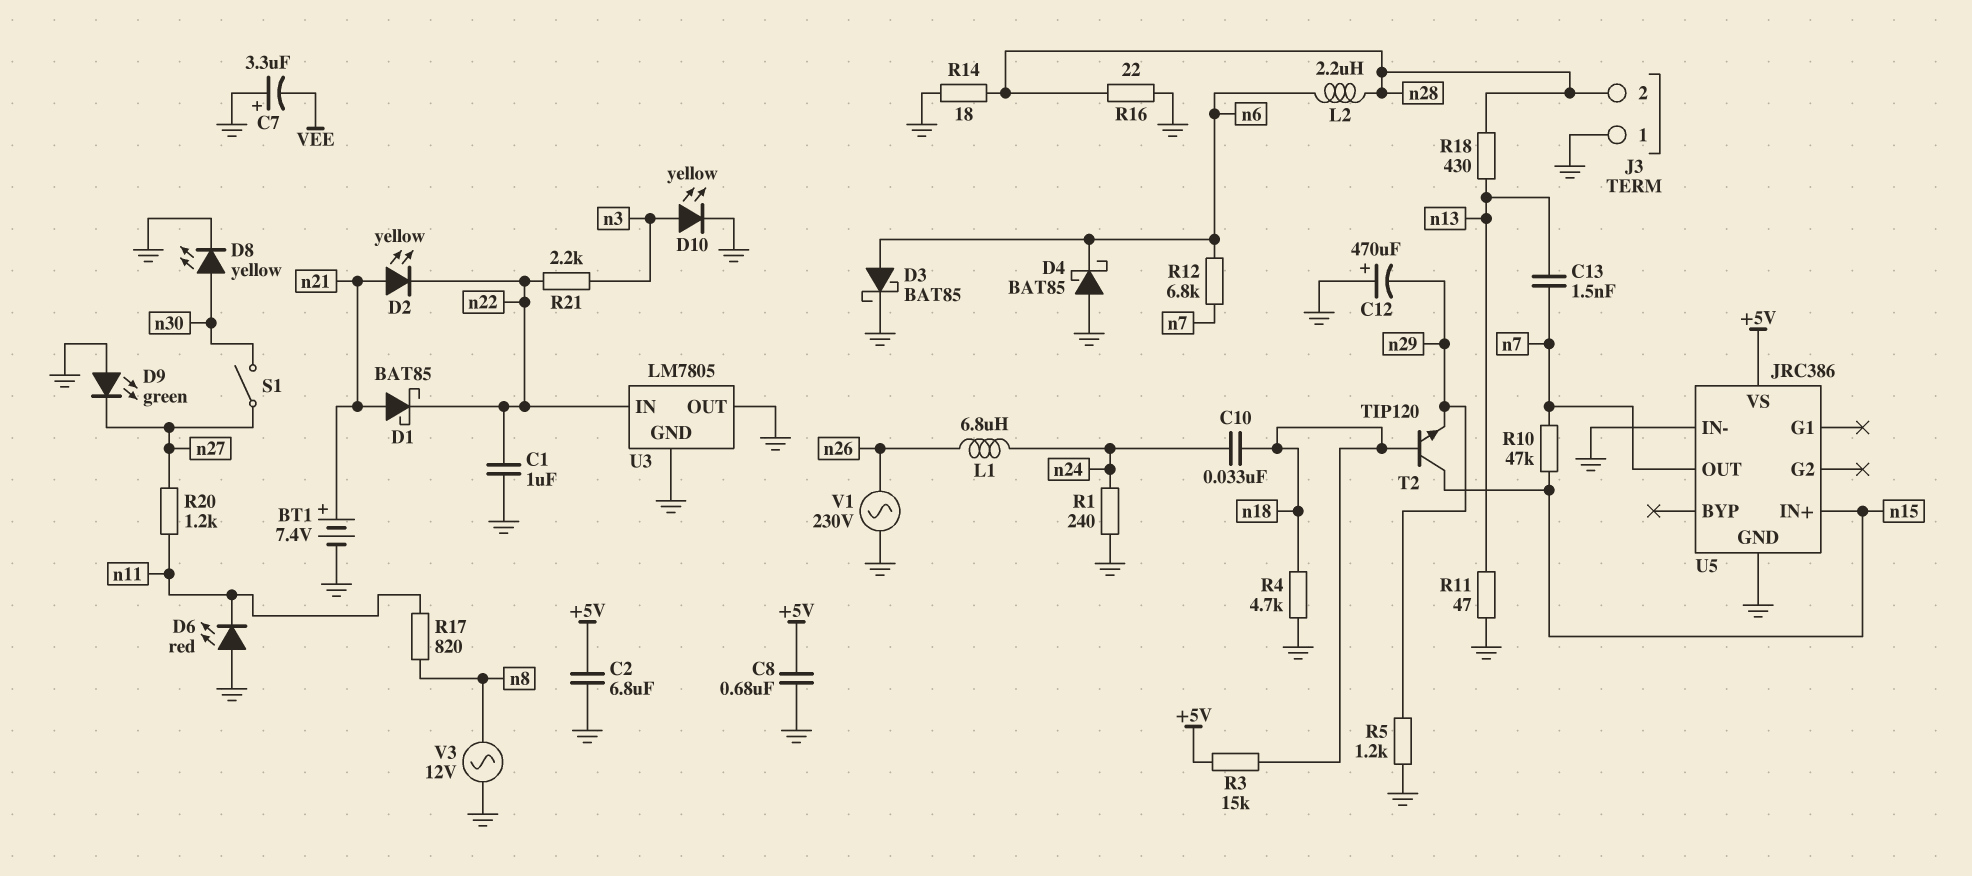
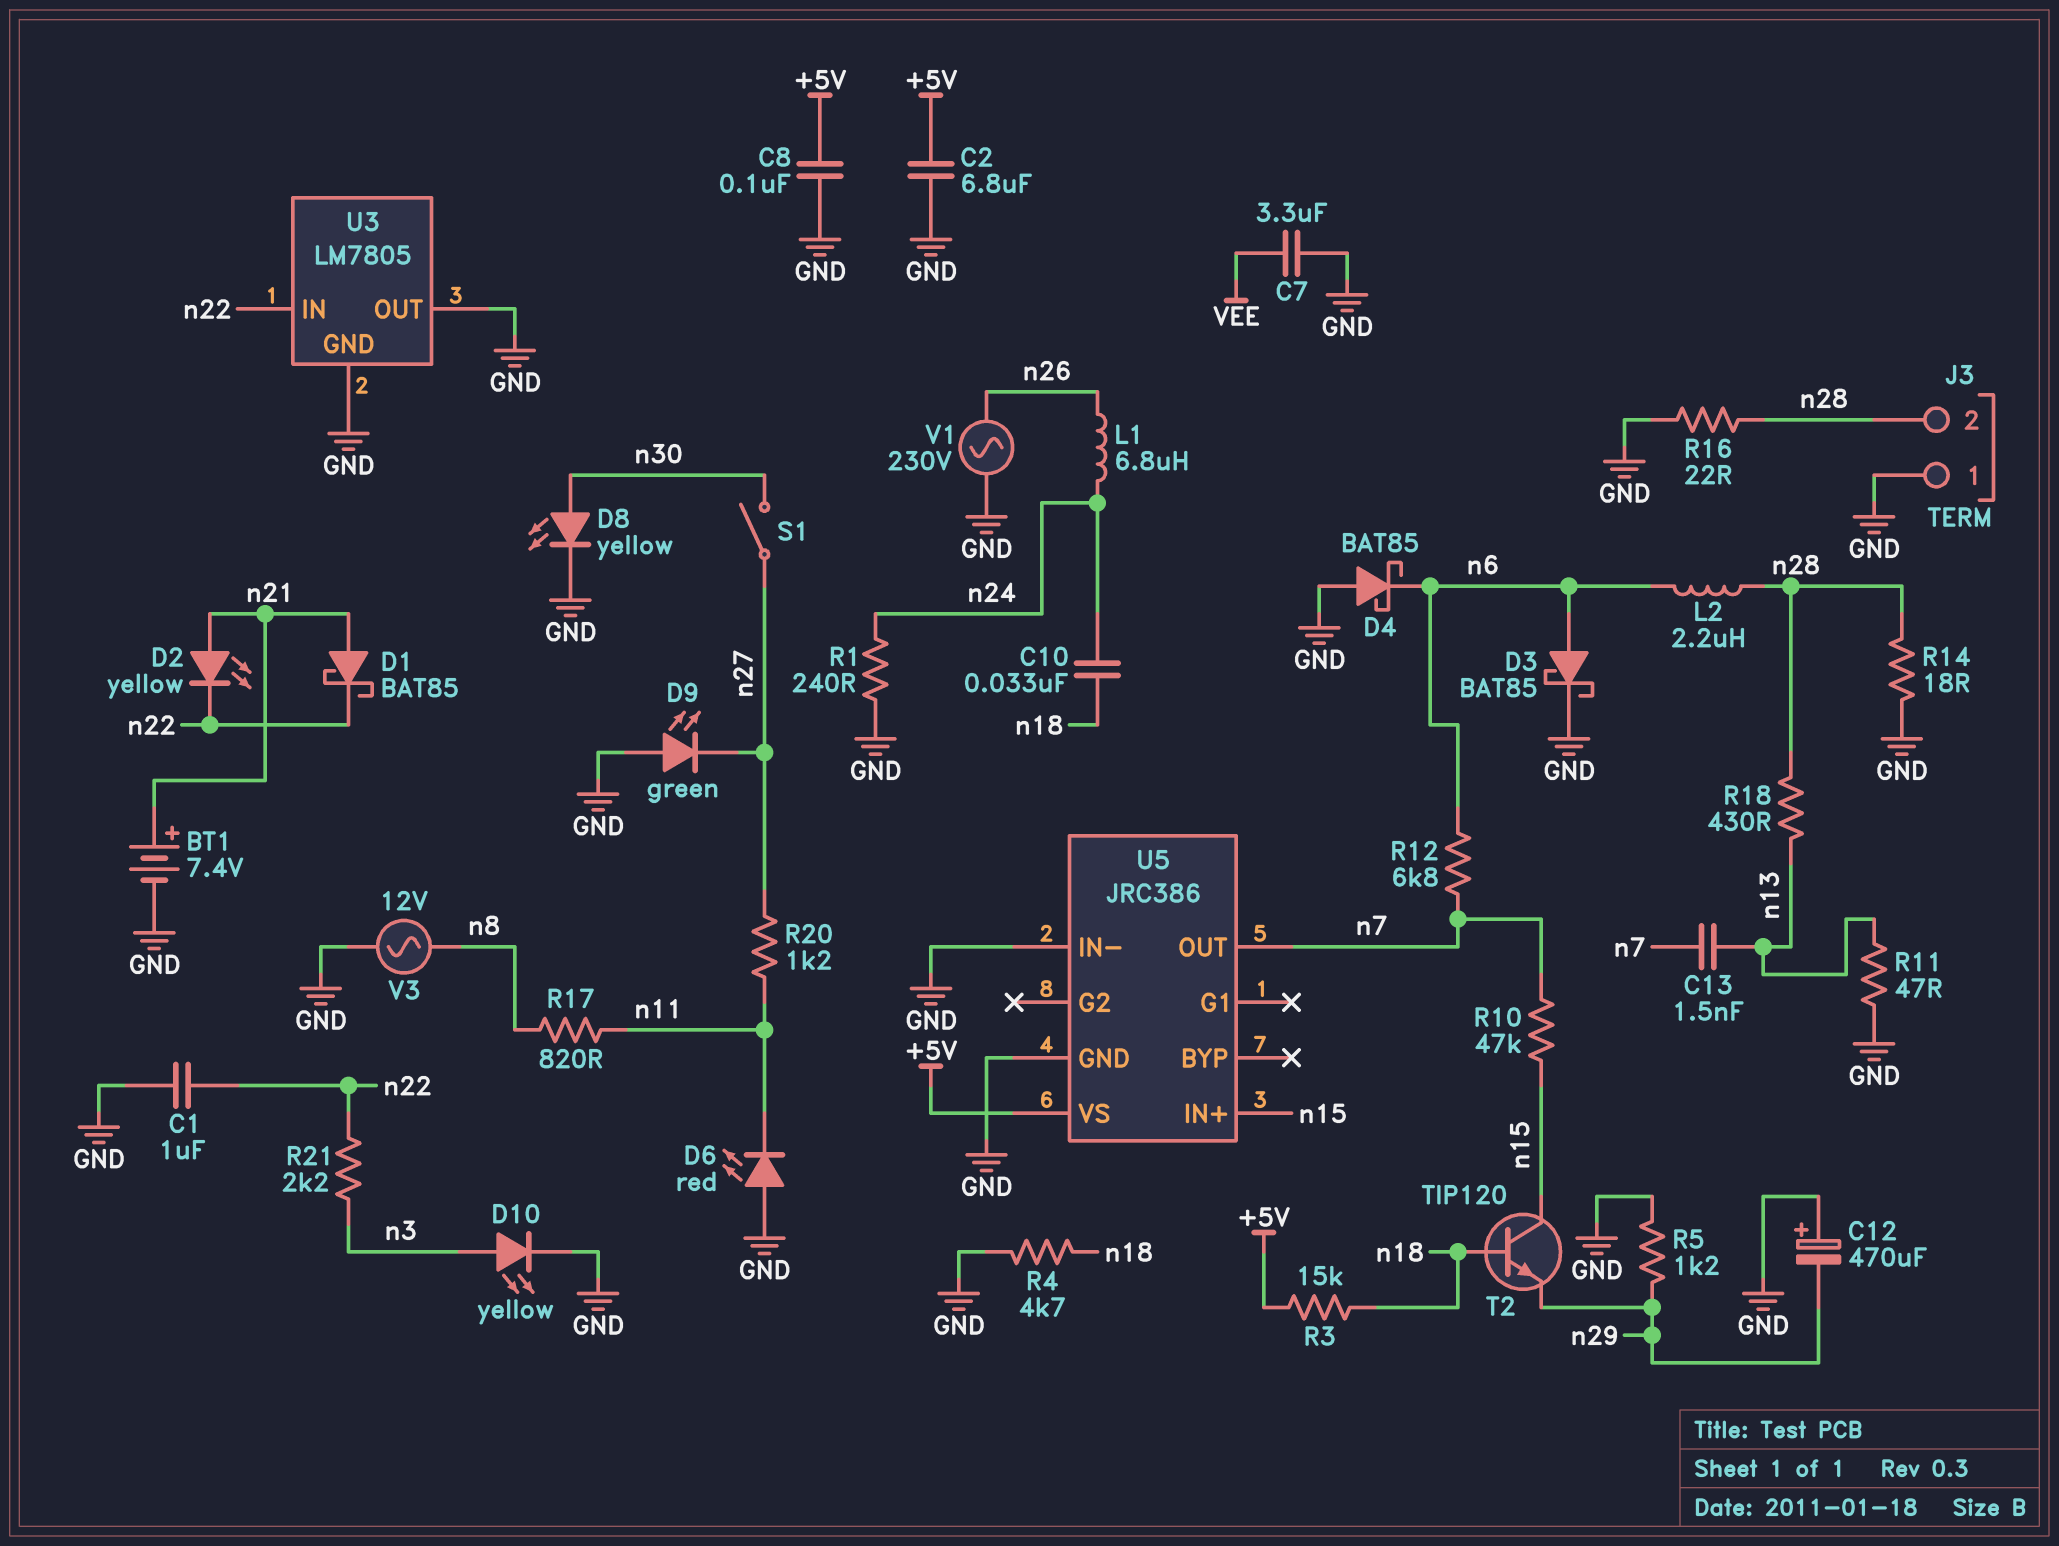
C7: 3.3uF (plus GND, minus VEE) -> 3.3uF (GND, VEE)
C8: 680nF (+5V, GND) -> 100nF (+5V, GND)

